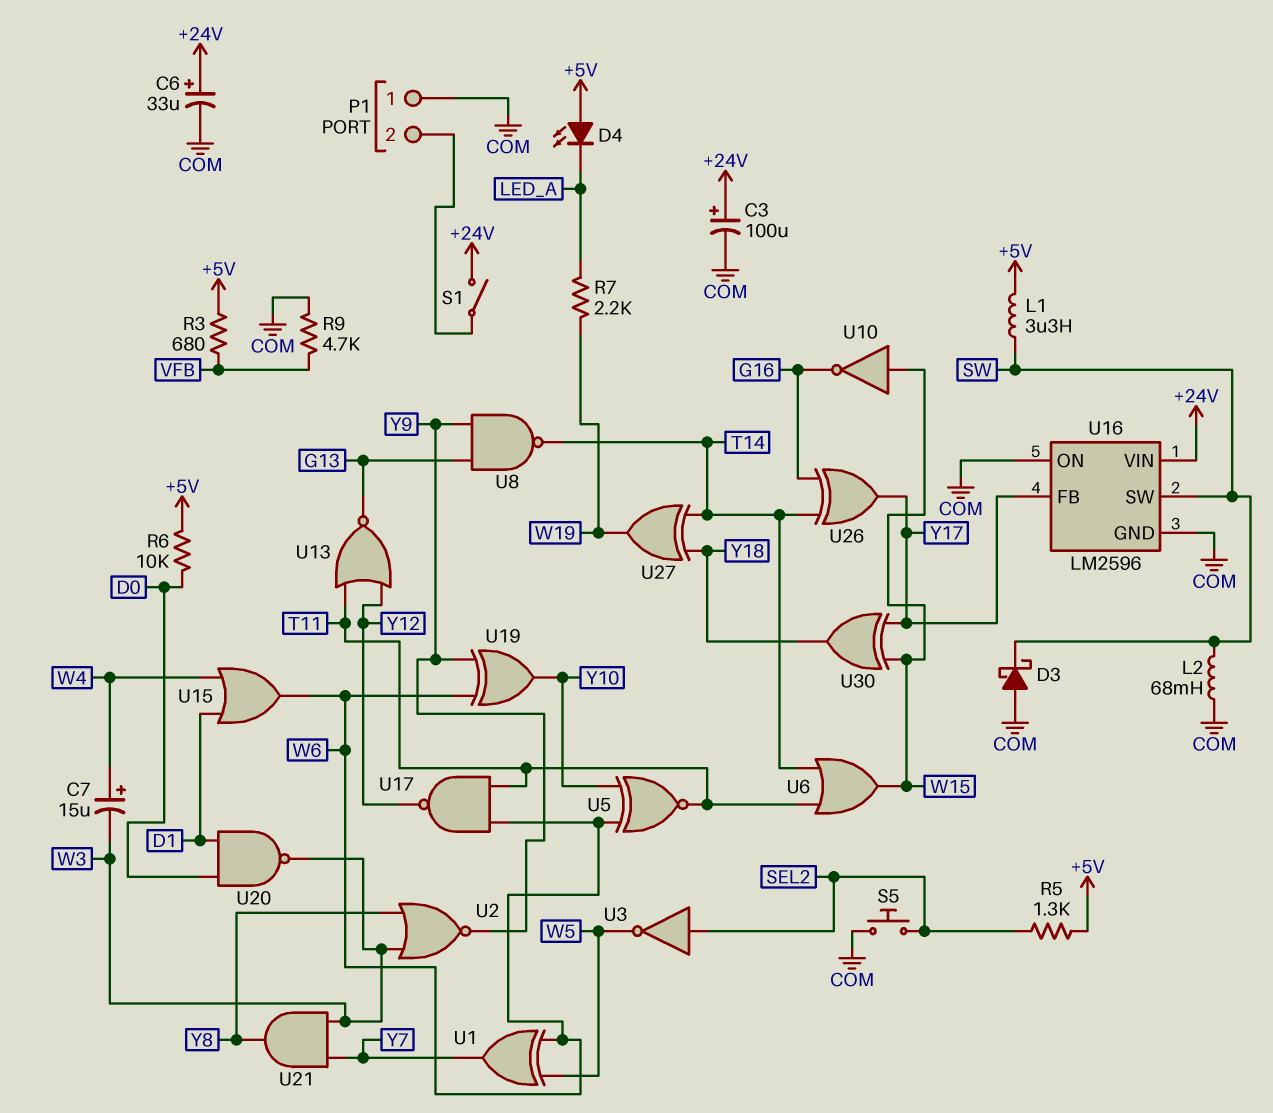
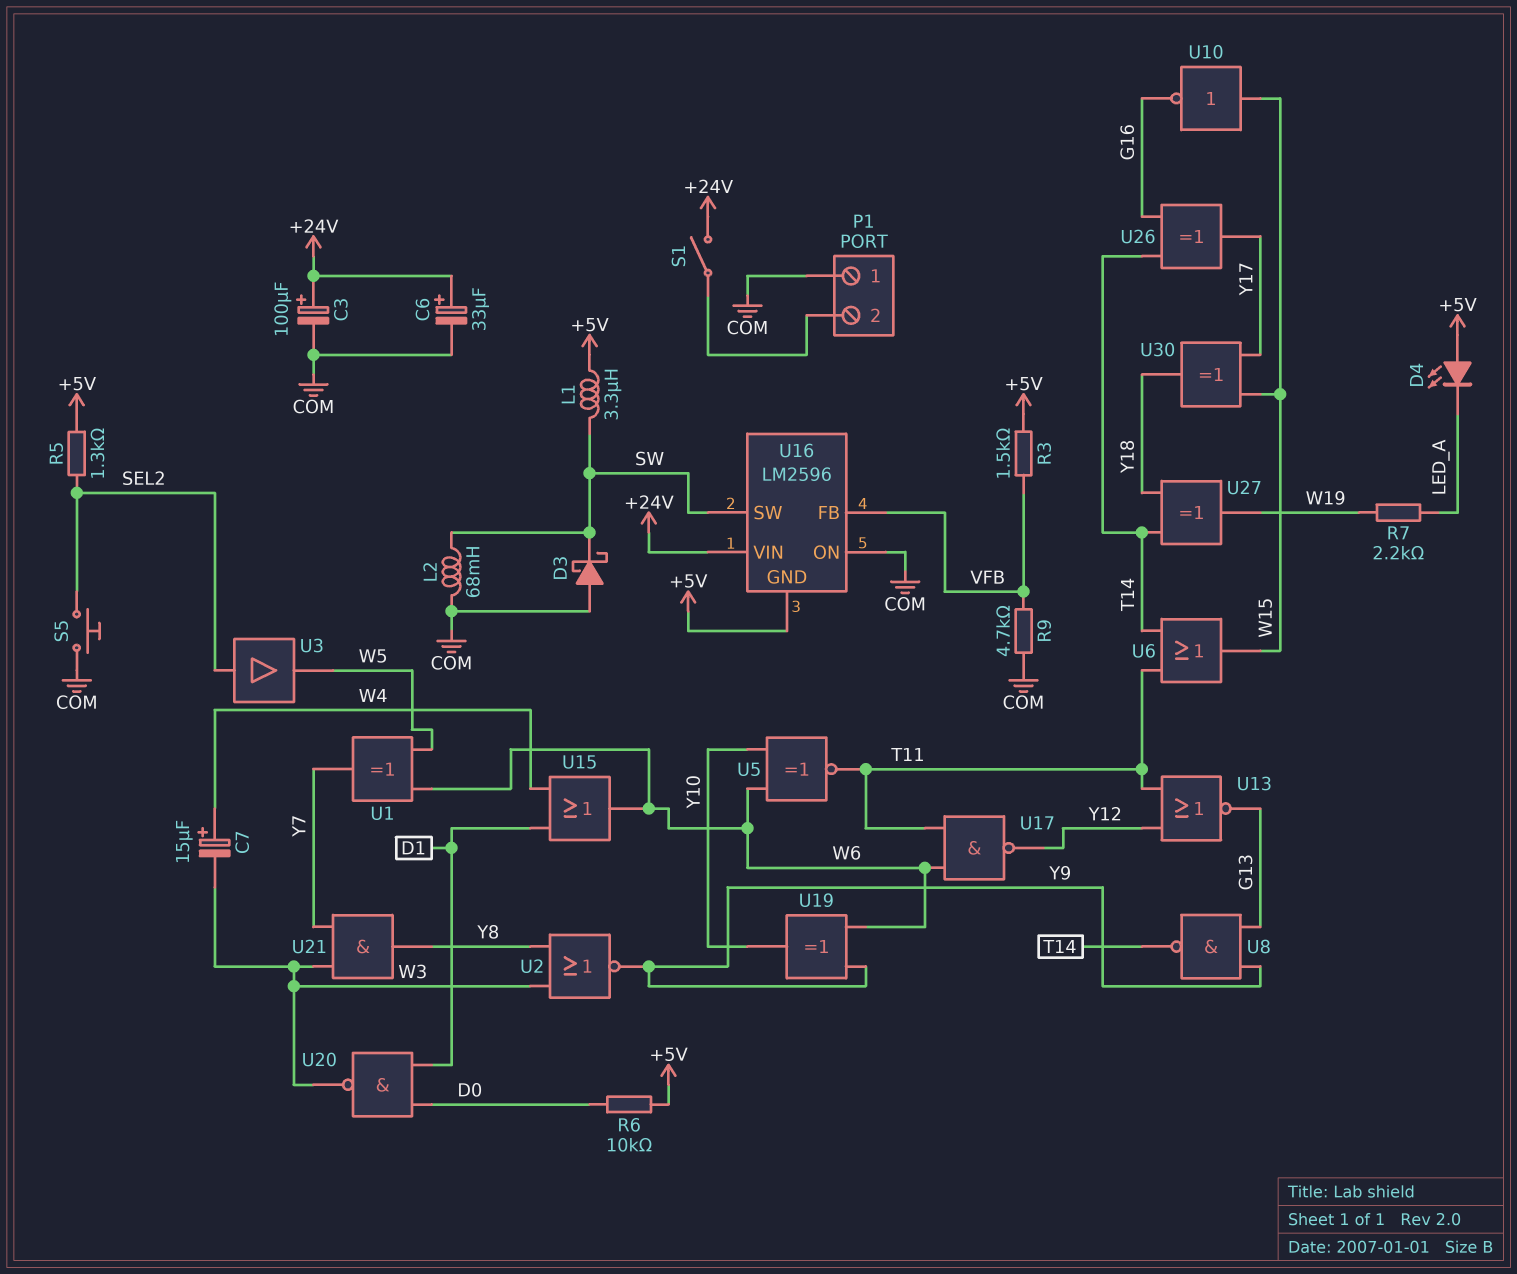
R3: 680 (+5V, VFB) -> 1.5k (+5V, VFB)
U3: NOT (in SEL2, out W5) -> buffer (in SEL2, out W5)
U16 pin FB: Y17 -> VFB
U16 pin GND: COM -> +5V

